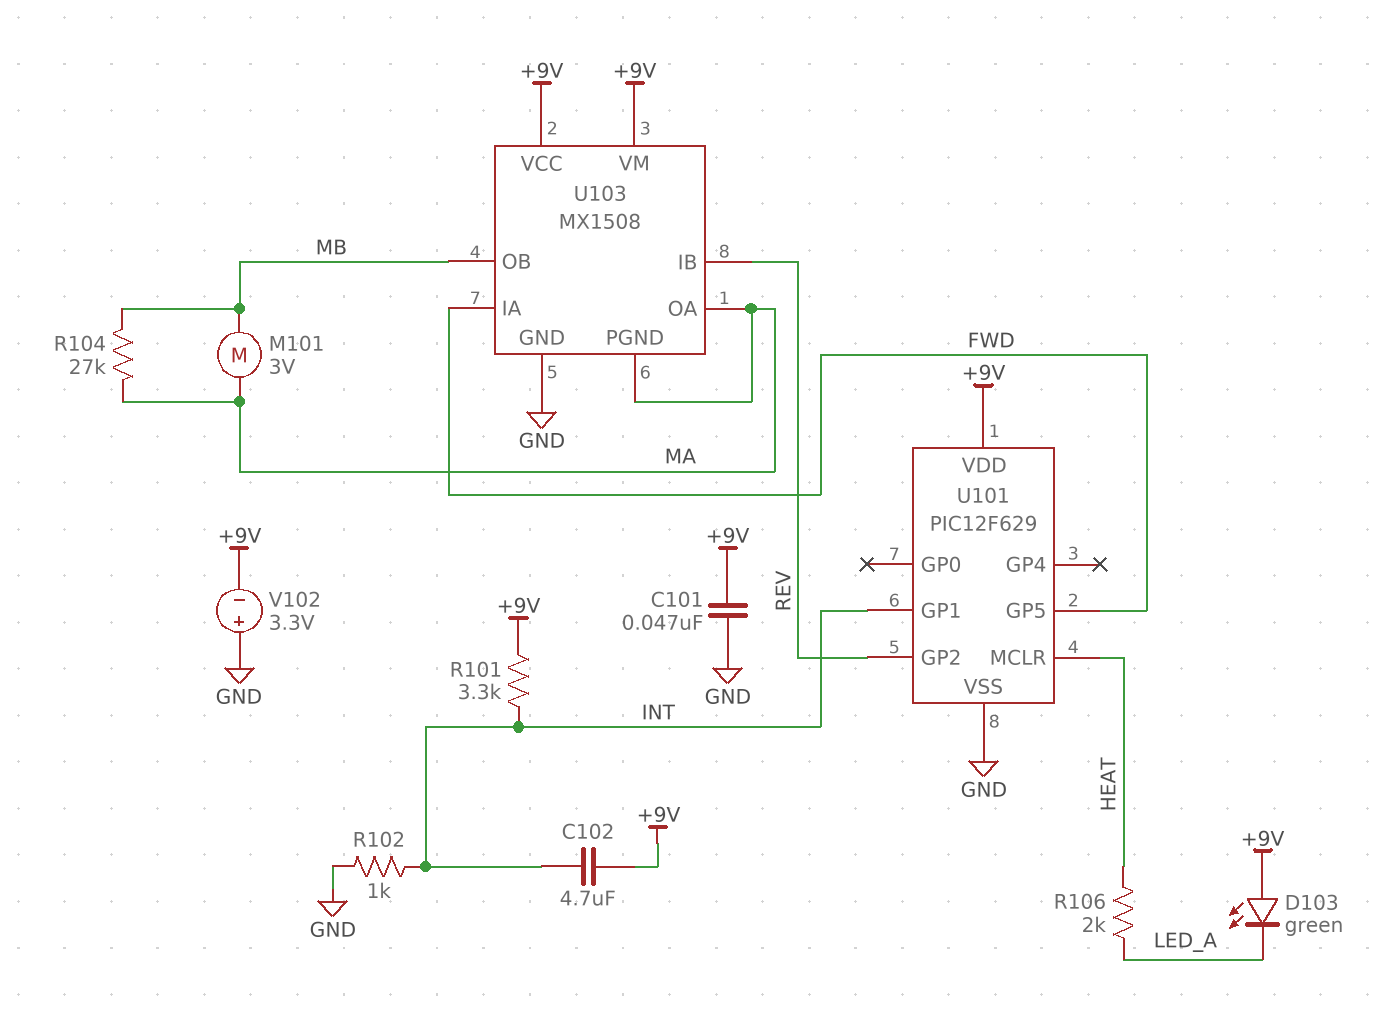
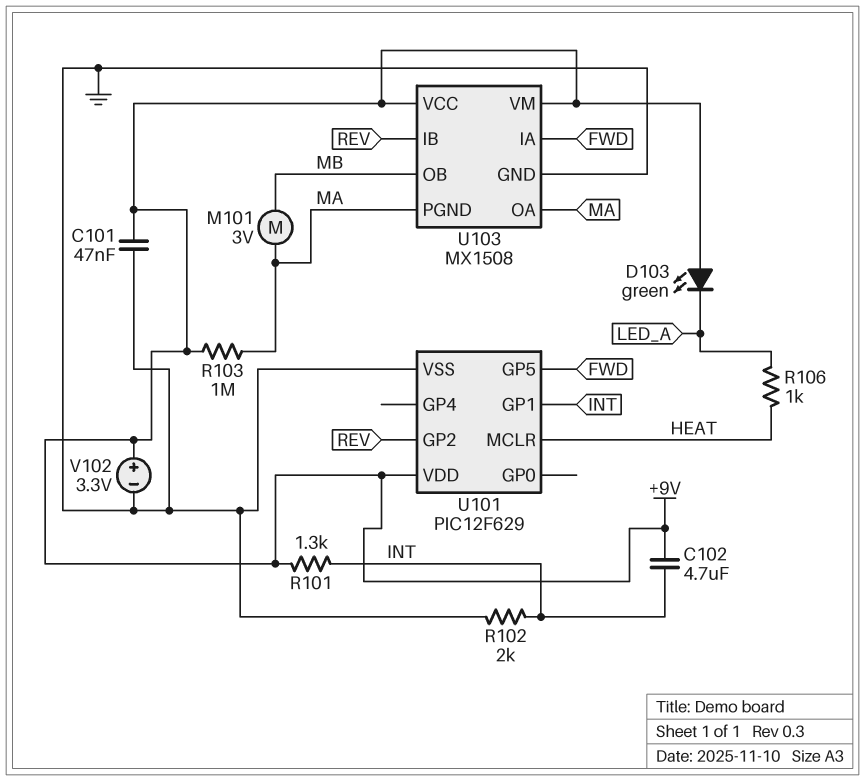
R101: 3.3k (+9V, INT) -> 1.3k (+9V, INT)
R102: 1k (GND, INT) -> 2k (GND, INT)
R103: none -> 1M (+9V, MA)
R104: 27k (MA, MB) -> none
R106: 2k (HEAT, LED_A) -> 1k (HEAT, LED_A)
V102: 3.3V (plus GND, minus +9V) -> 3.3V (plus +9V, minus GND)

